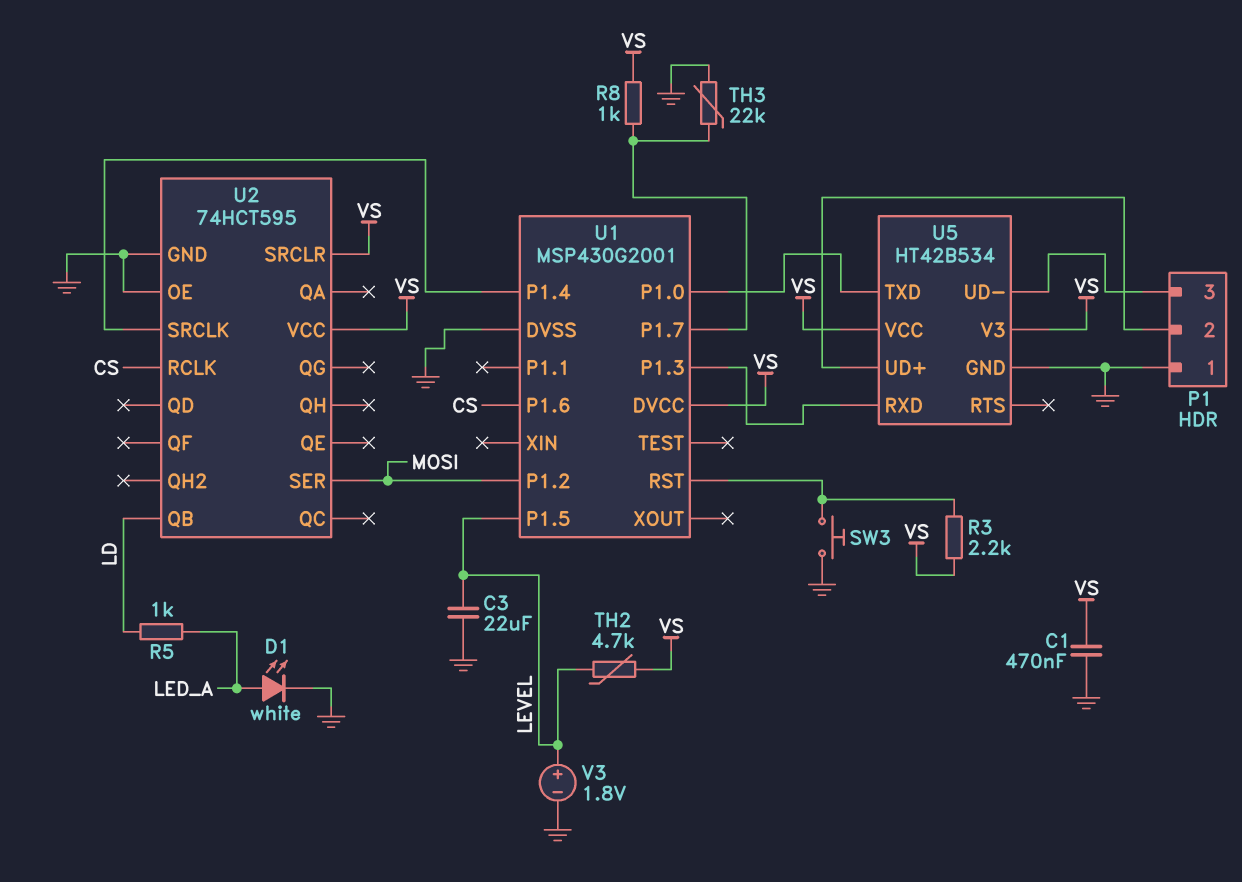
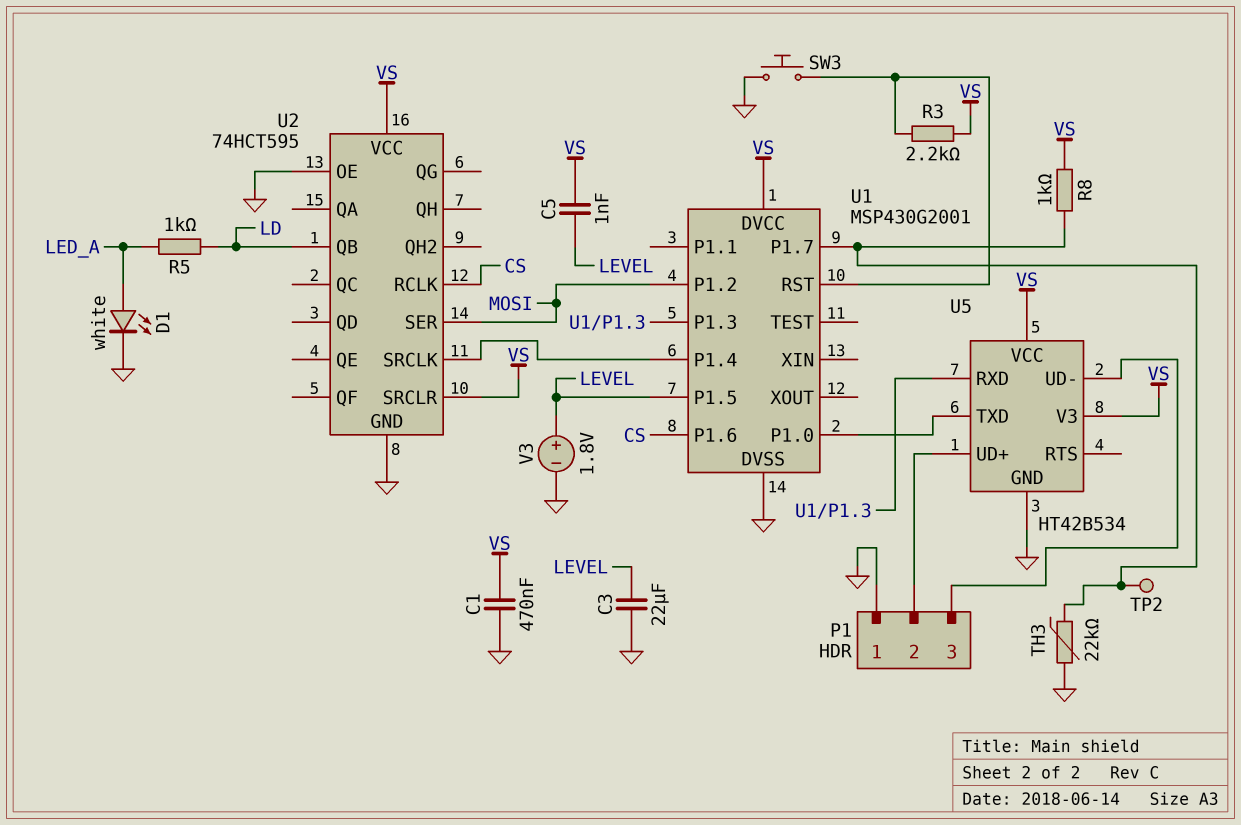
C5: none -> 1nF (LEVEL, VS)
TH2: 4.7k (LEVEL, VS) -> none
TP2: none -> test point (U1/P1.7)

